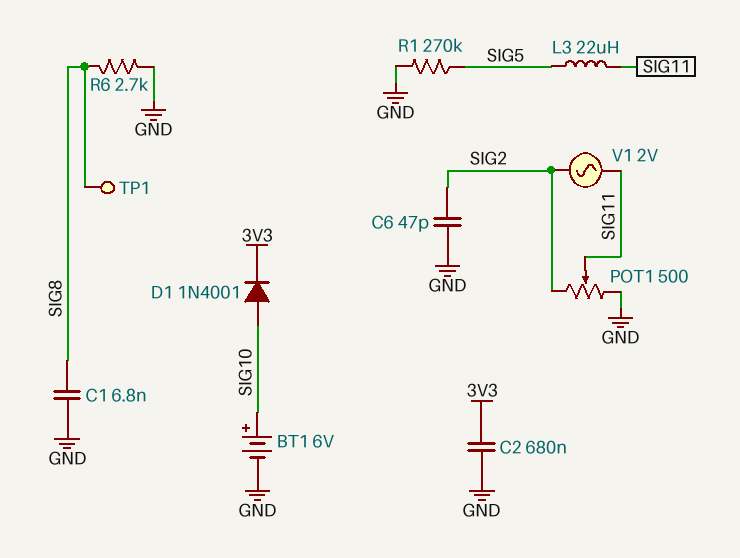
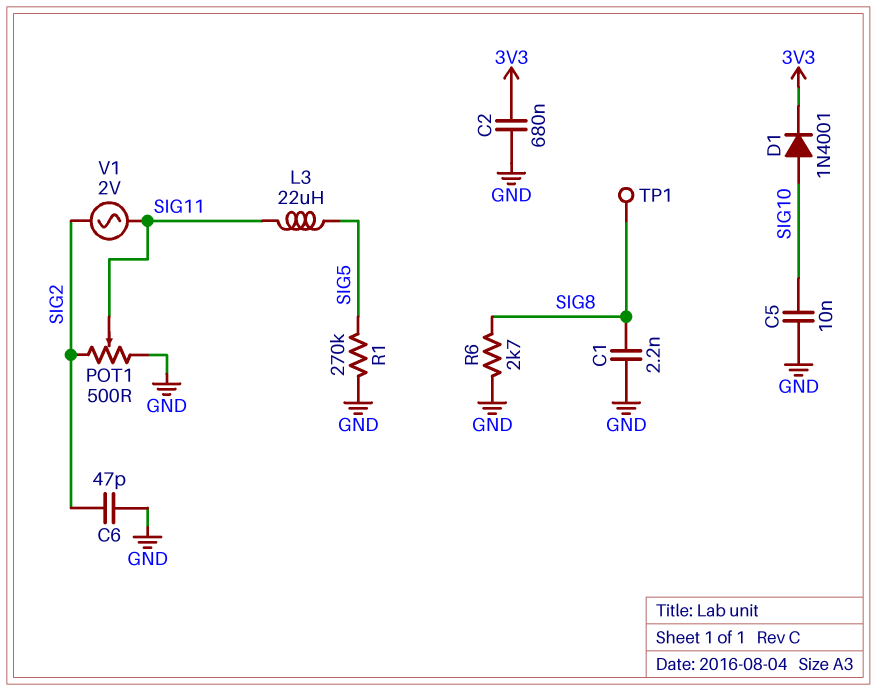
BT1: 6V (plus SIG10, minus GND) -> none
C1: 6.8nF (GND, SIG8) -> 2.2nF (GND, SIG8)
C5: none -> 10nF (GND, SIG10)

